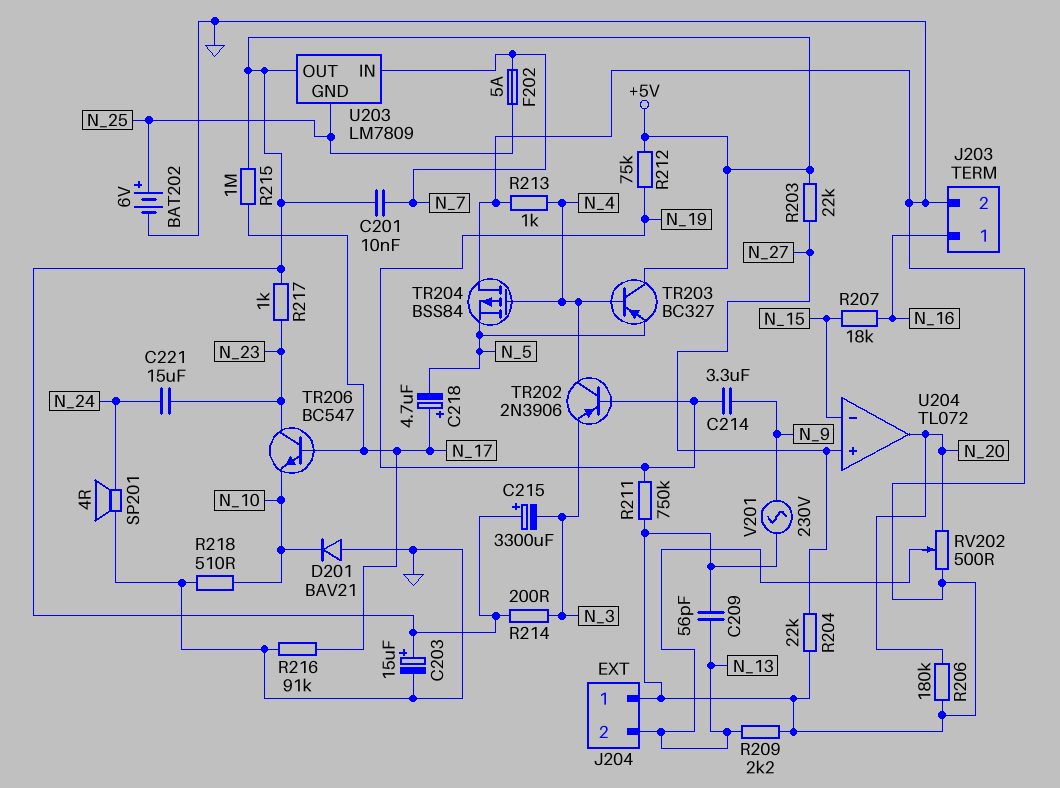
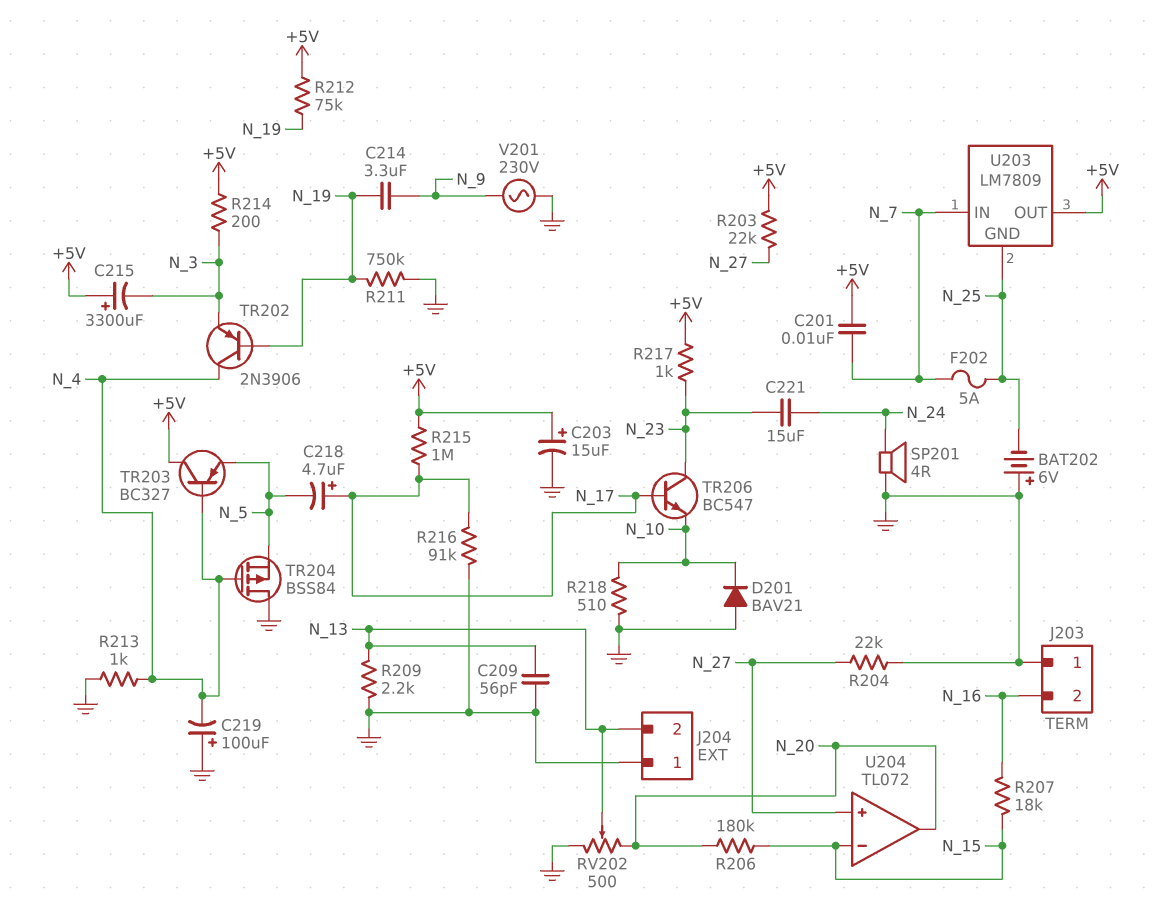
BAT202: 6V (plus N_25, minus GND) -> 6V (plus GND, minus N_25)
C219: none -> 100uF (plus GND, minus N_4)
J203 pin 1: N_16 -> GND
J203 pin 2: GND -> N_16
R206: 180k (GND, N_20) -> 180k (N_15, N_20)

